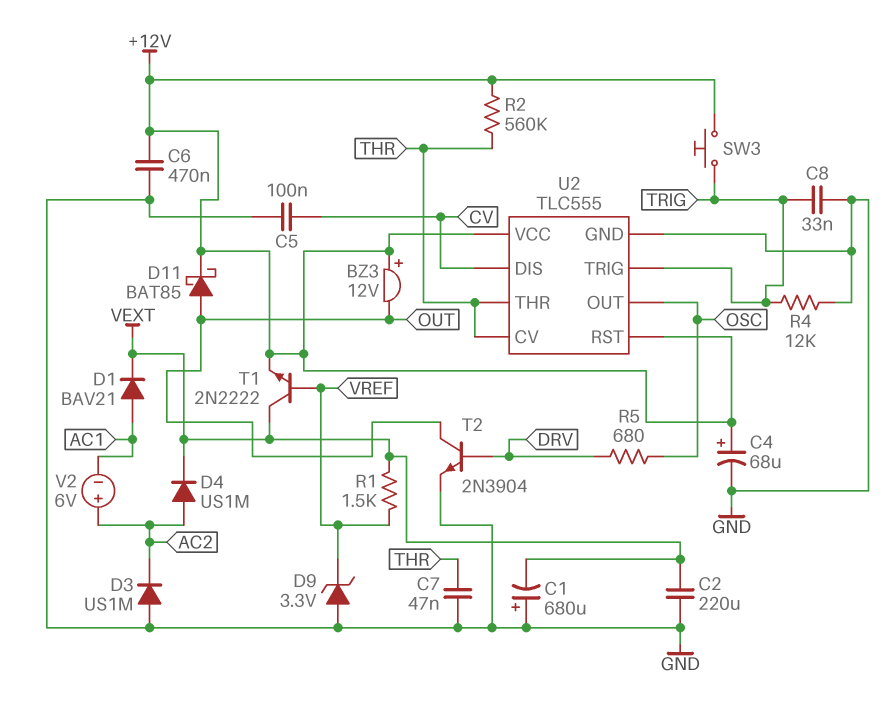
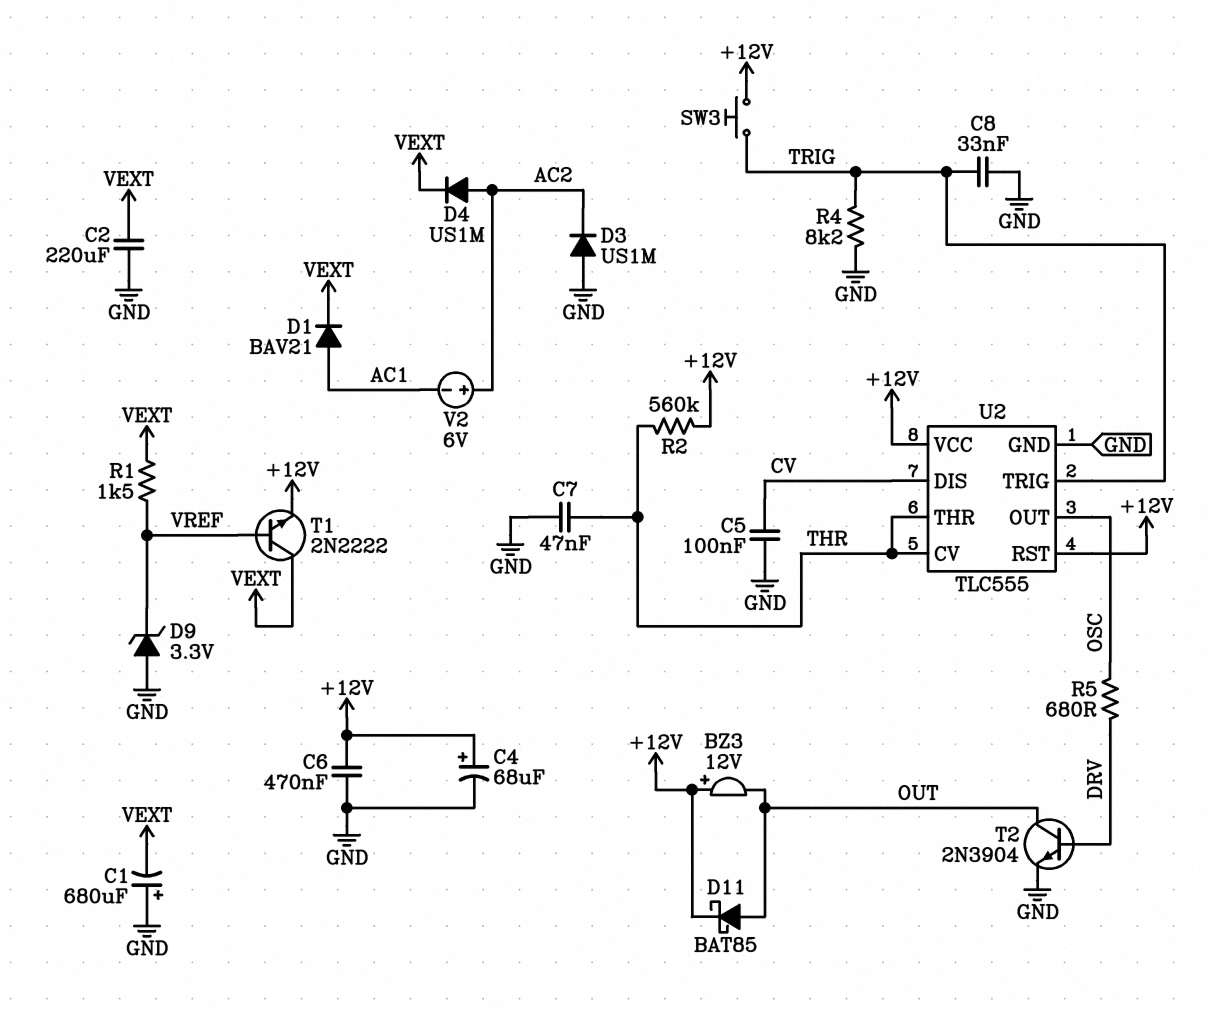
R4: 12k (GND, TRIG) -> 8.2k (GND, TRIG)

